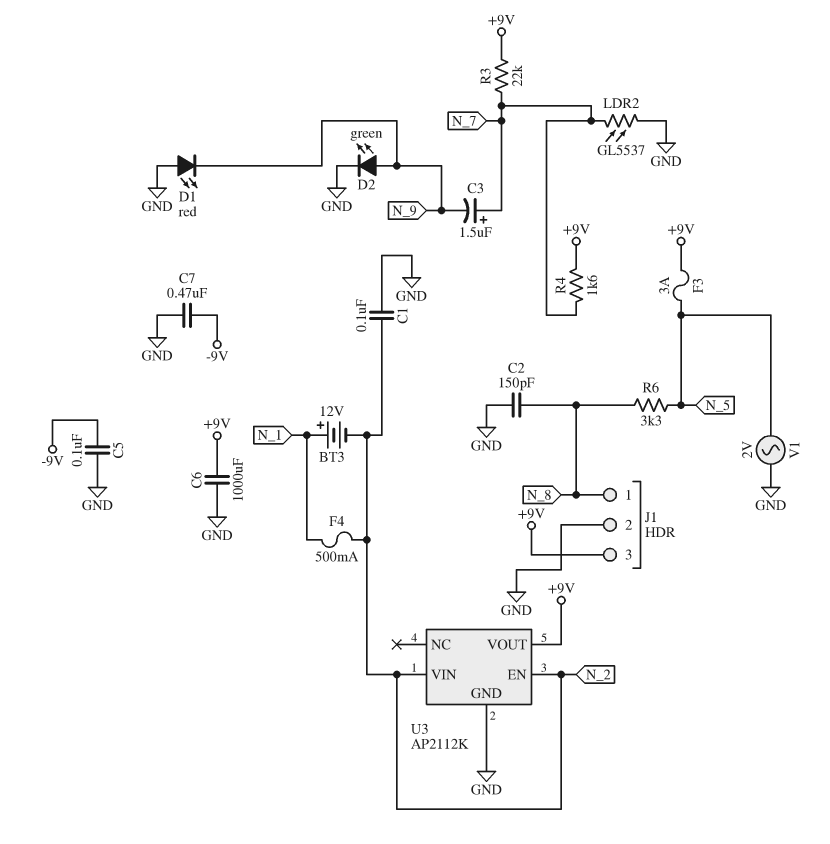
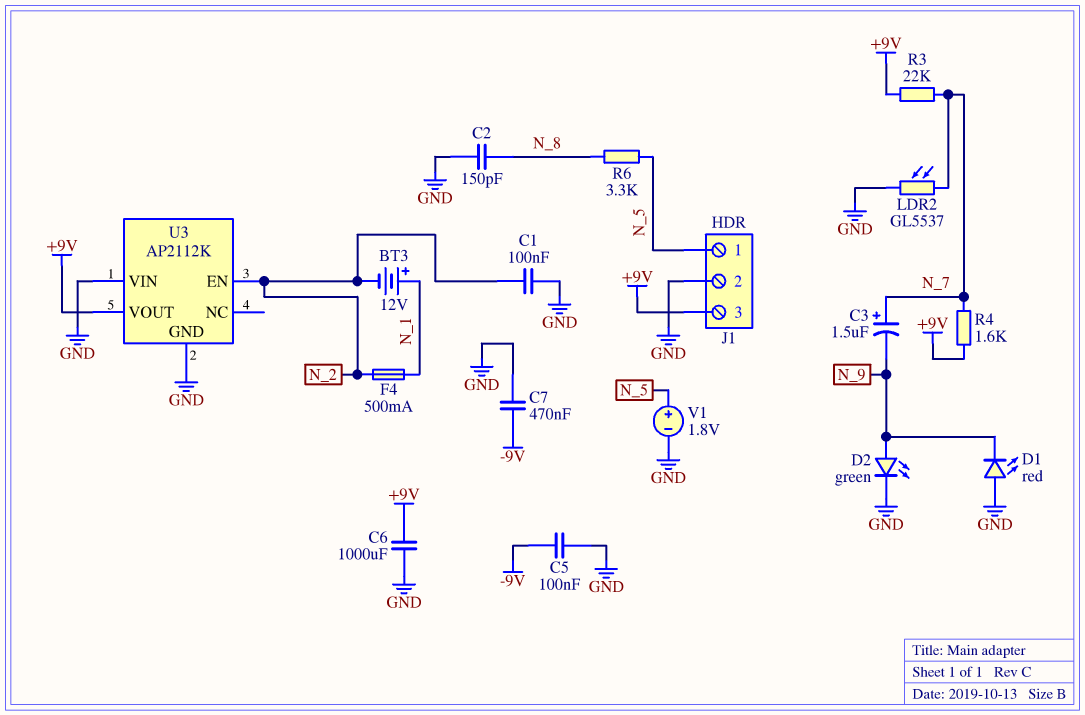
F3: 3A (+9V, N_5) -> none
J1 pin 1: N_8 -> N_5
U3 pin VIN: N_2 -> GND
V1: AC 2V (GND, N_5) -> 1.8V (plus N_5, minus GND)

